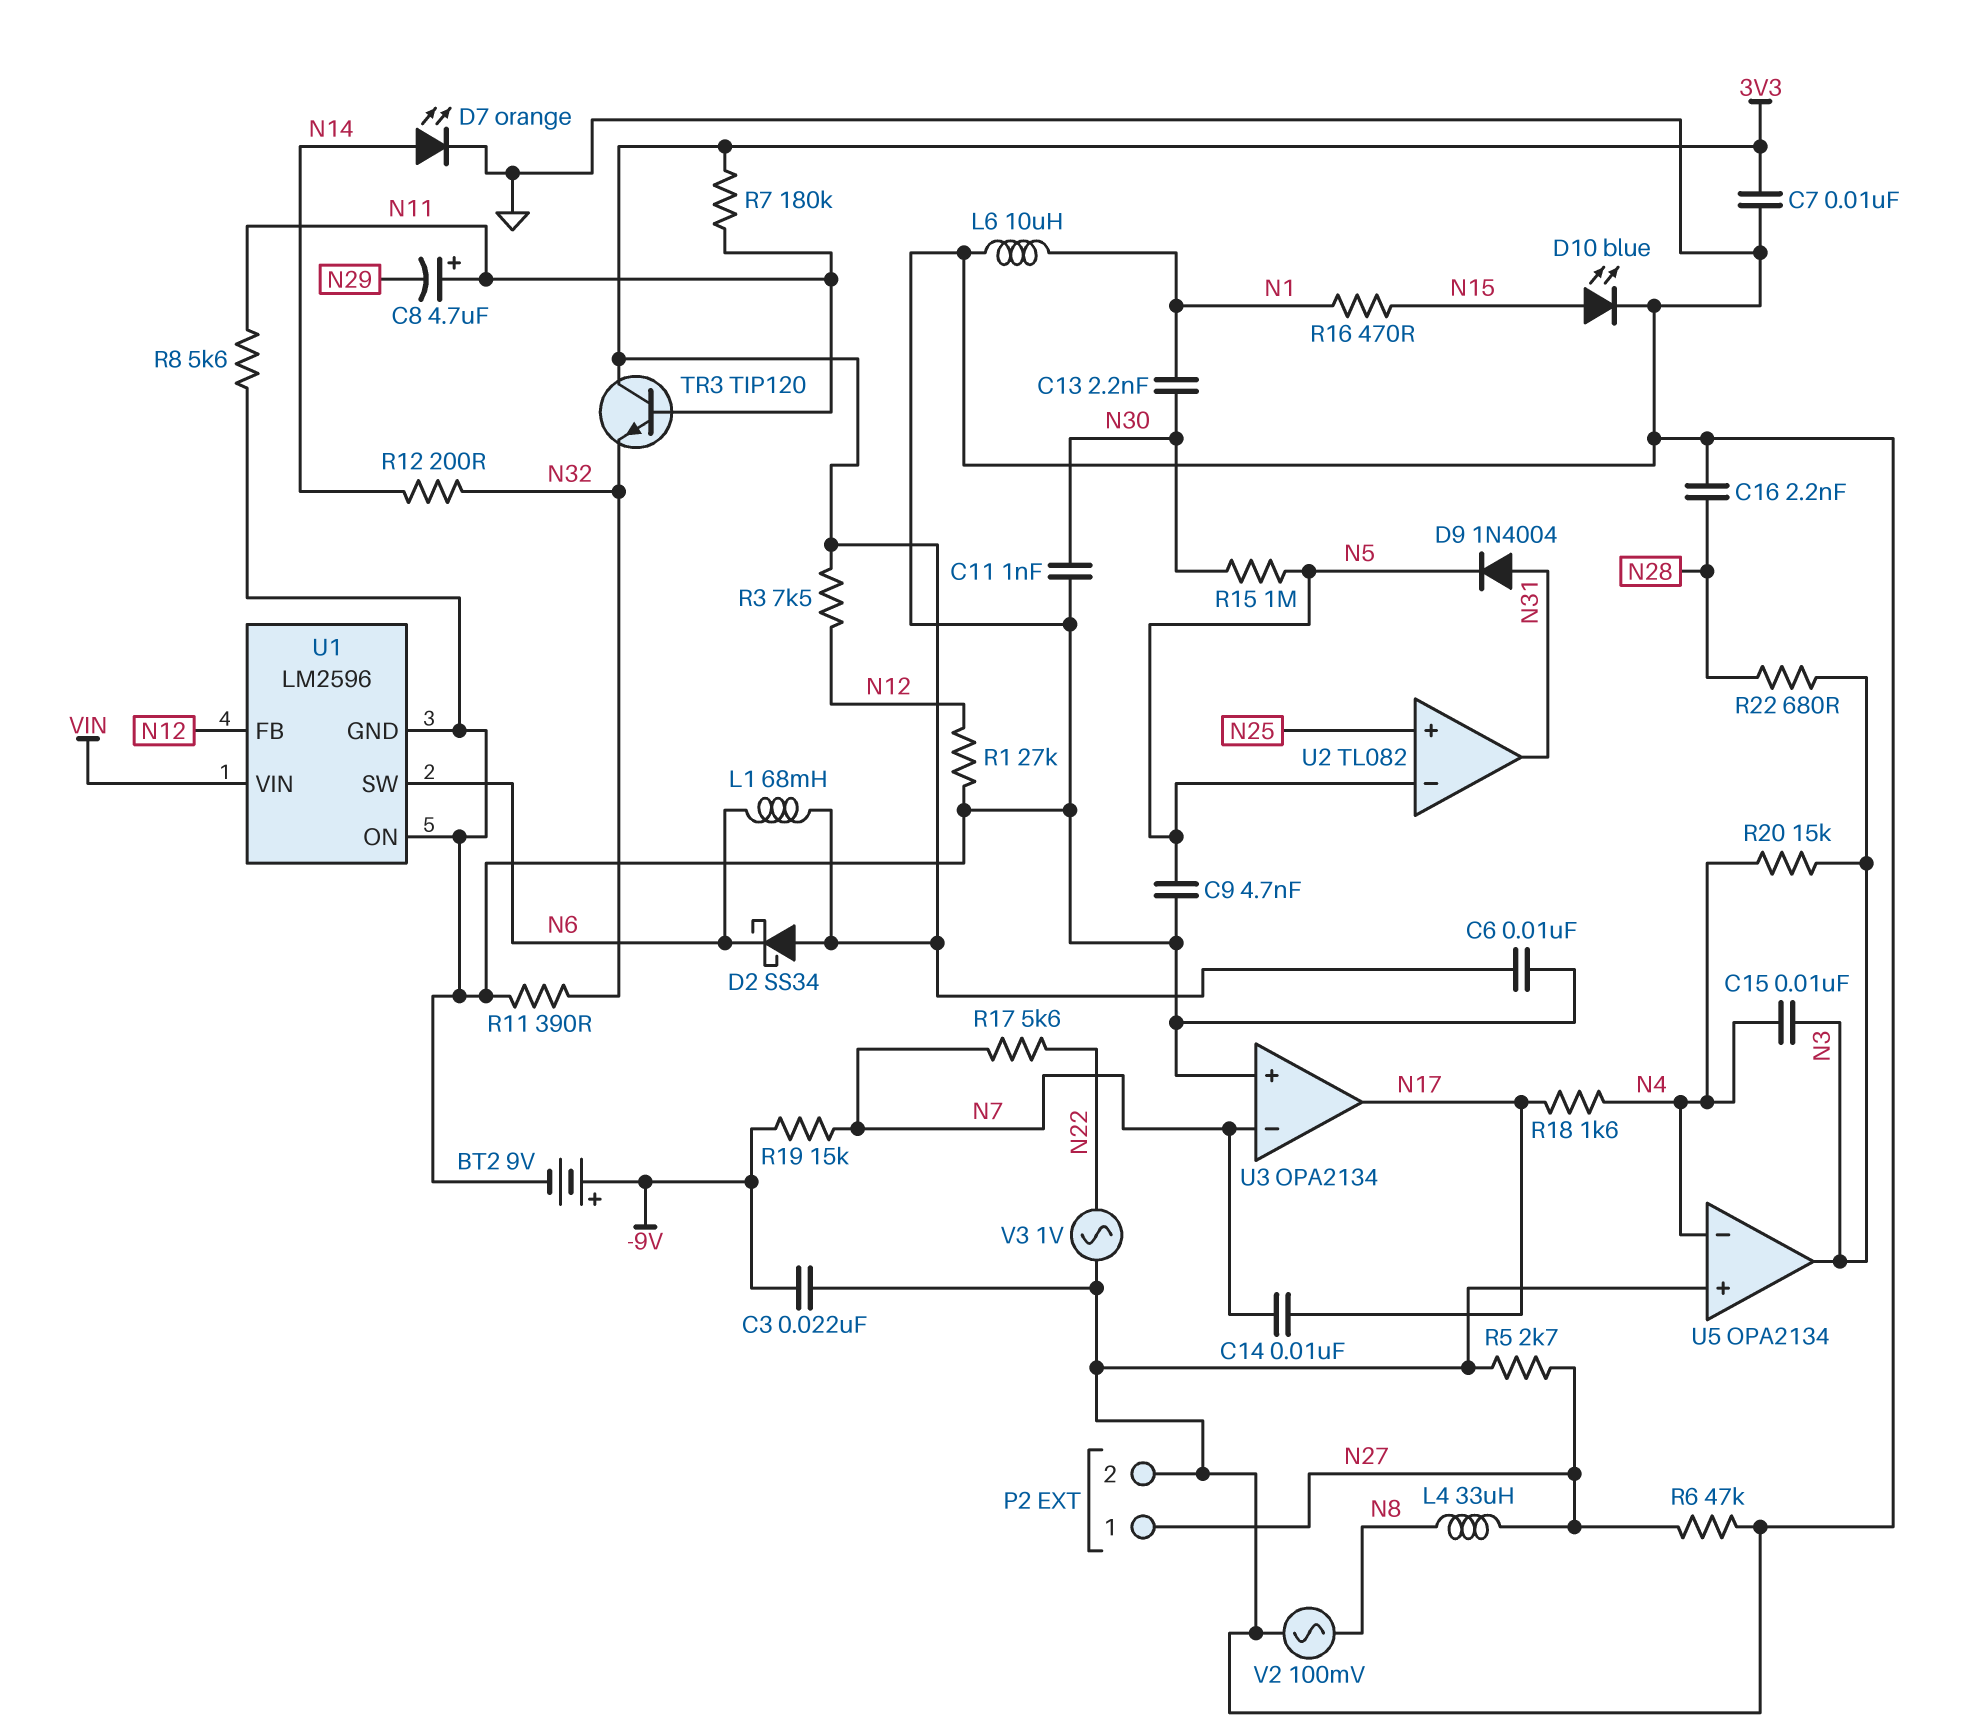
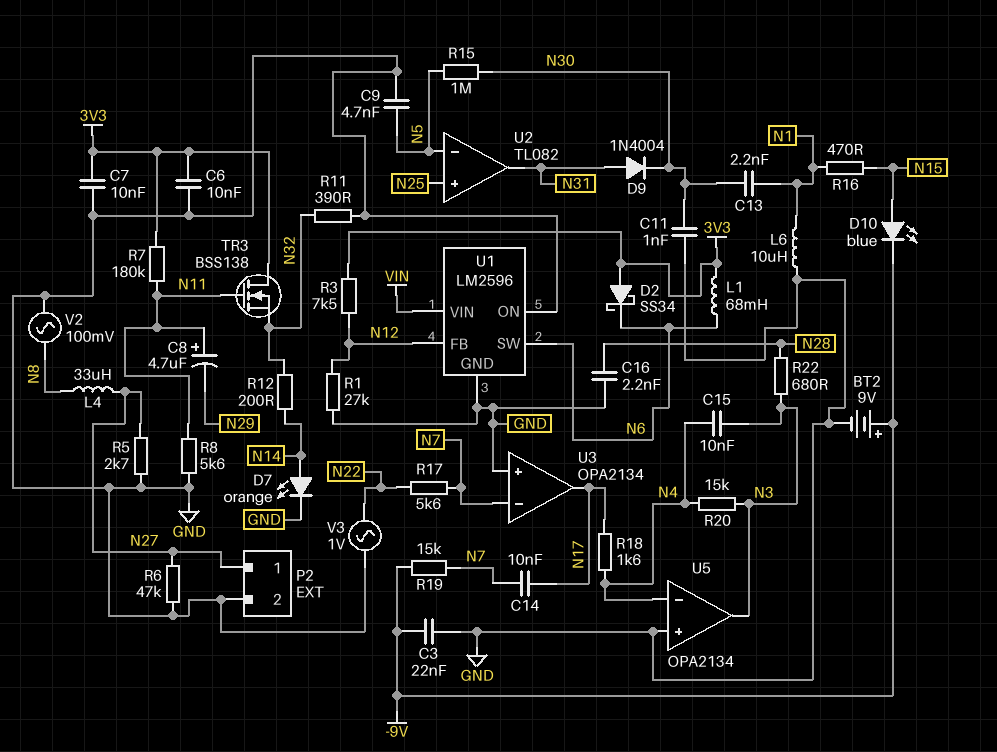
D9: diode 1N4004 (A N31, K N5) -> diode 1N4004 (A N31, K N30)
D10: LED blue (A N15, K GND) -> LED blue (A N15, K -9V)
TR3: NPN TIP120 (B N11, C 3V3, E N32) -> NMOS BSS138 (G N11, D 3V3, S N32)

